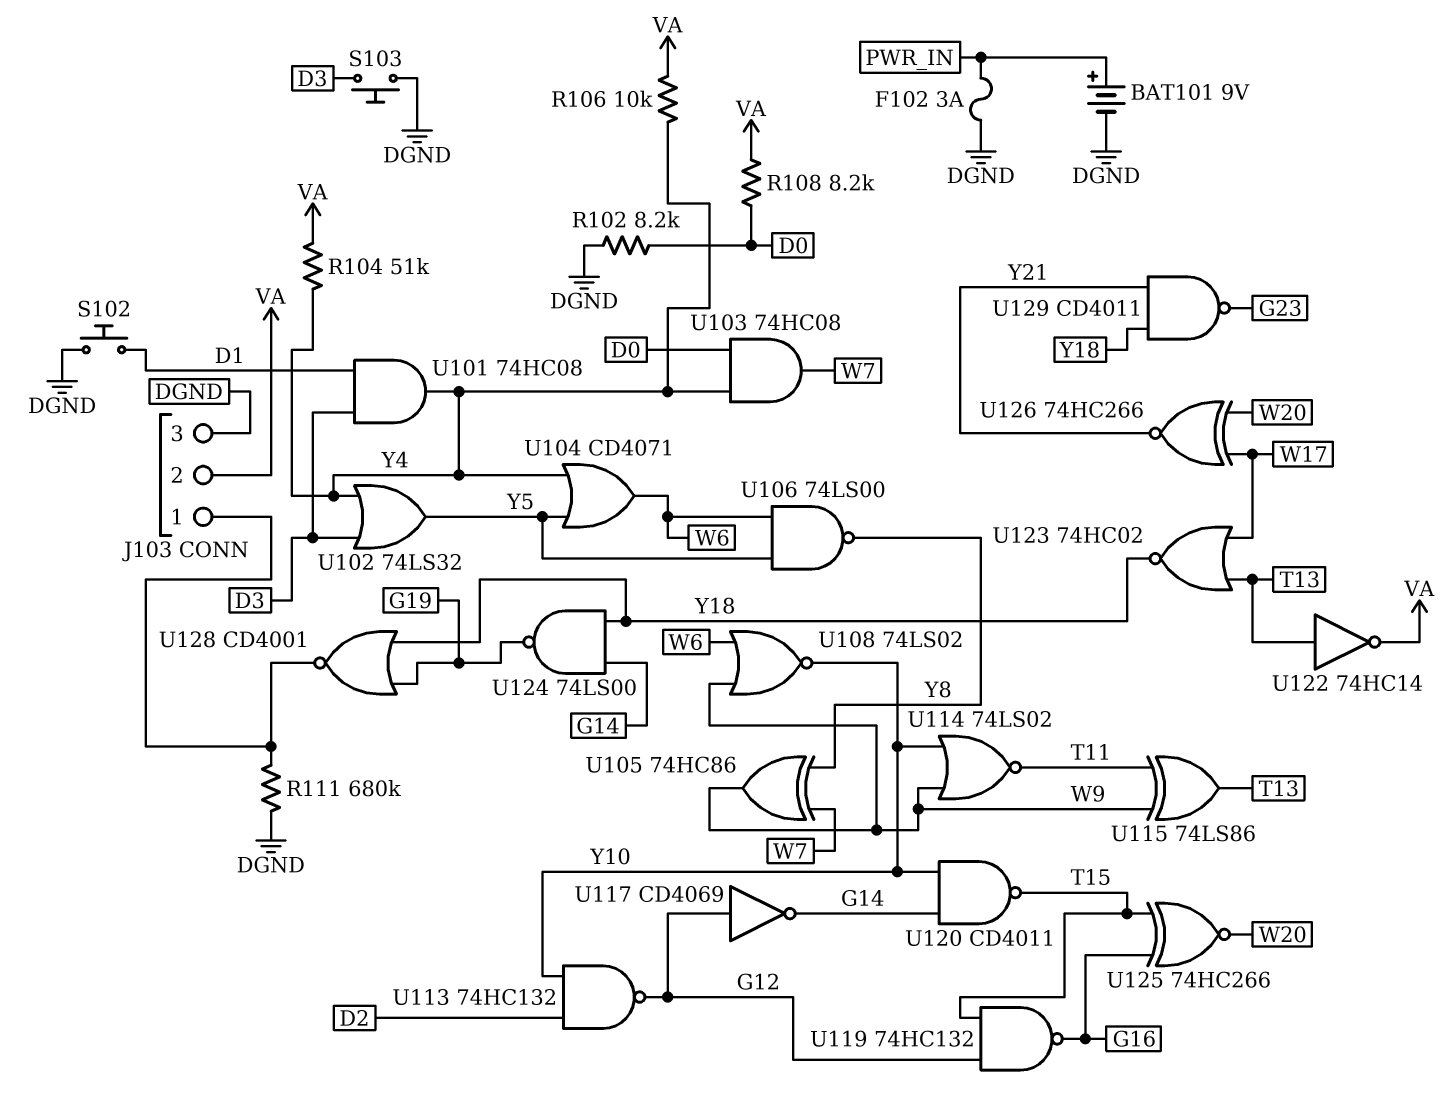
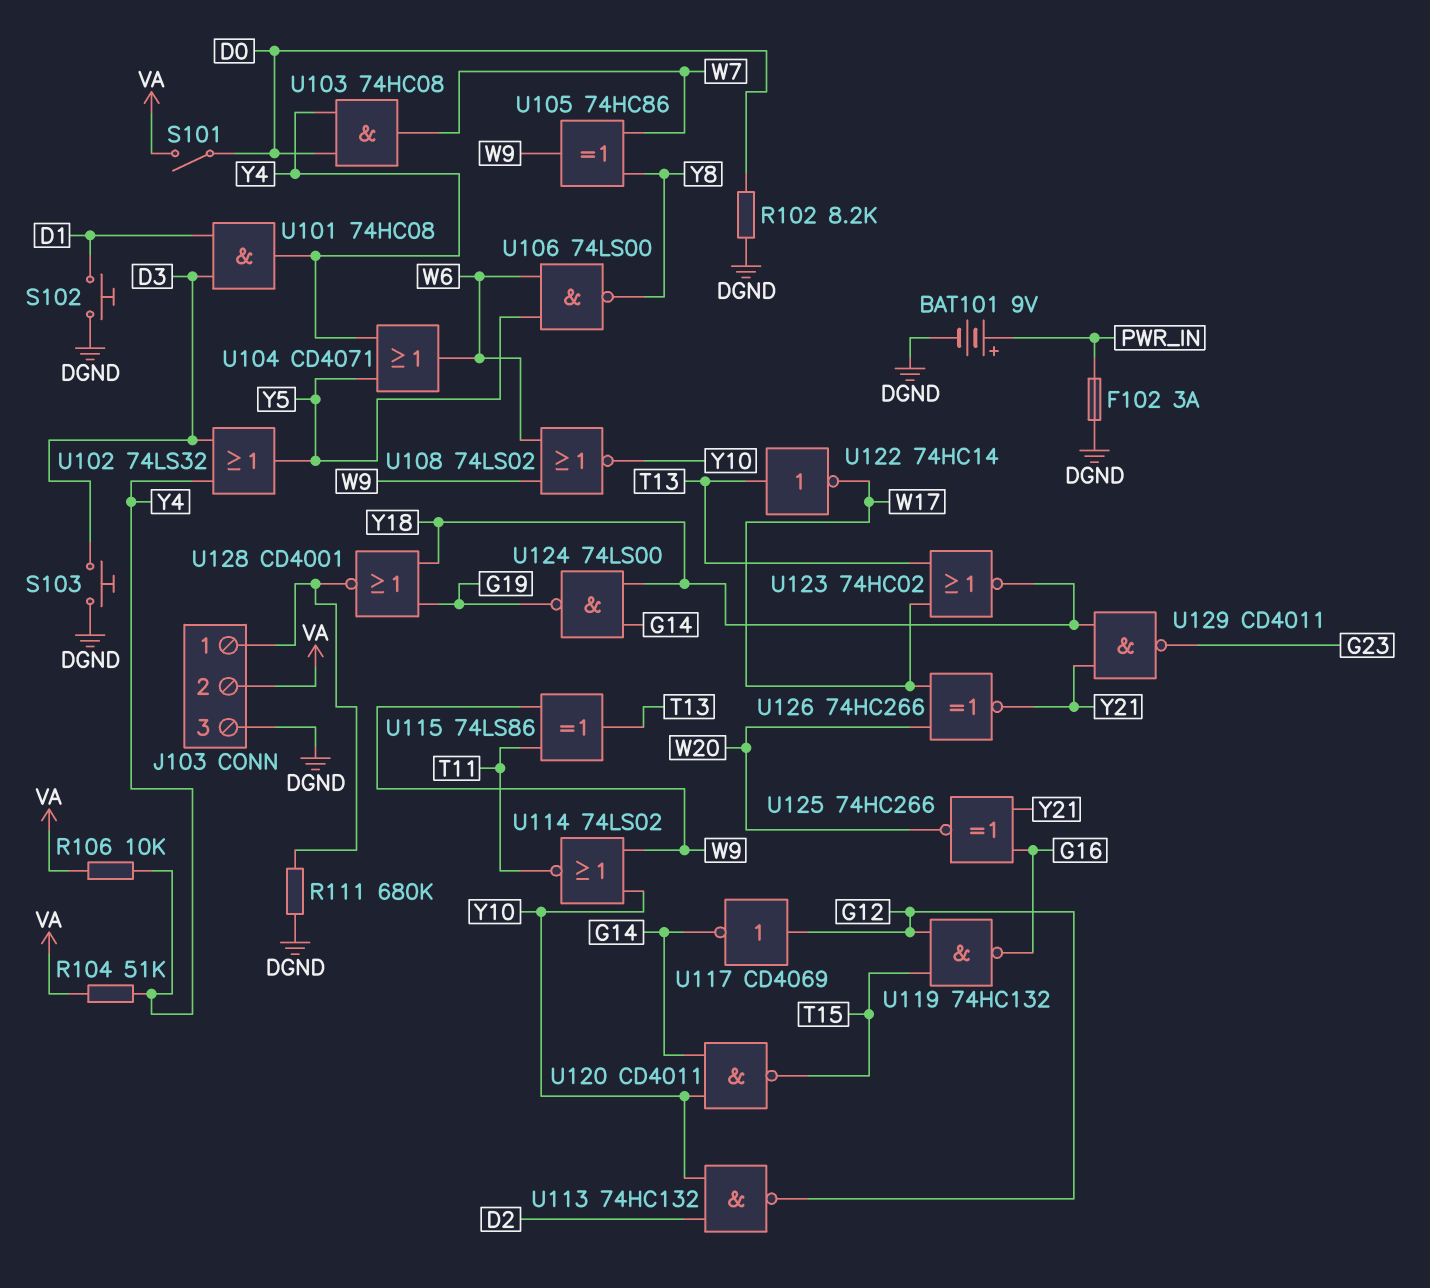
R108: 8.2k (D0, VA) -> none
S101: none -> switch (D0, VA)
U122: NOT 74HC14 (in T13, out VA) -> NOT 74HC14 (in T13, out W17)
U125: XNOR 74HC266 (in G16, in T15, out W20) -> XNOR 74HC266 (in G16, in Y21, out W20)

